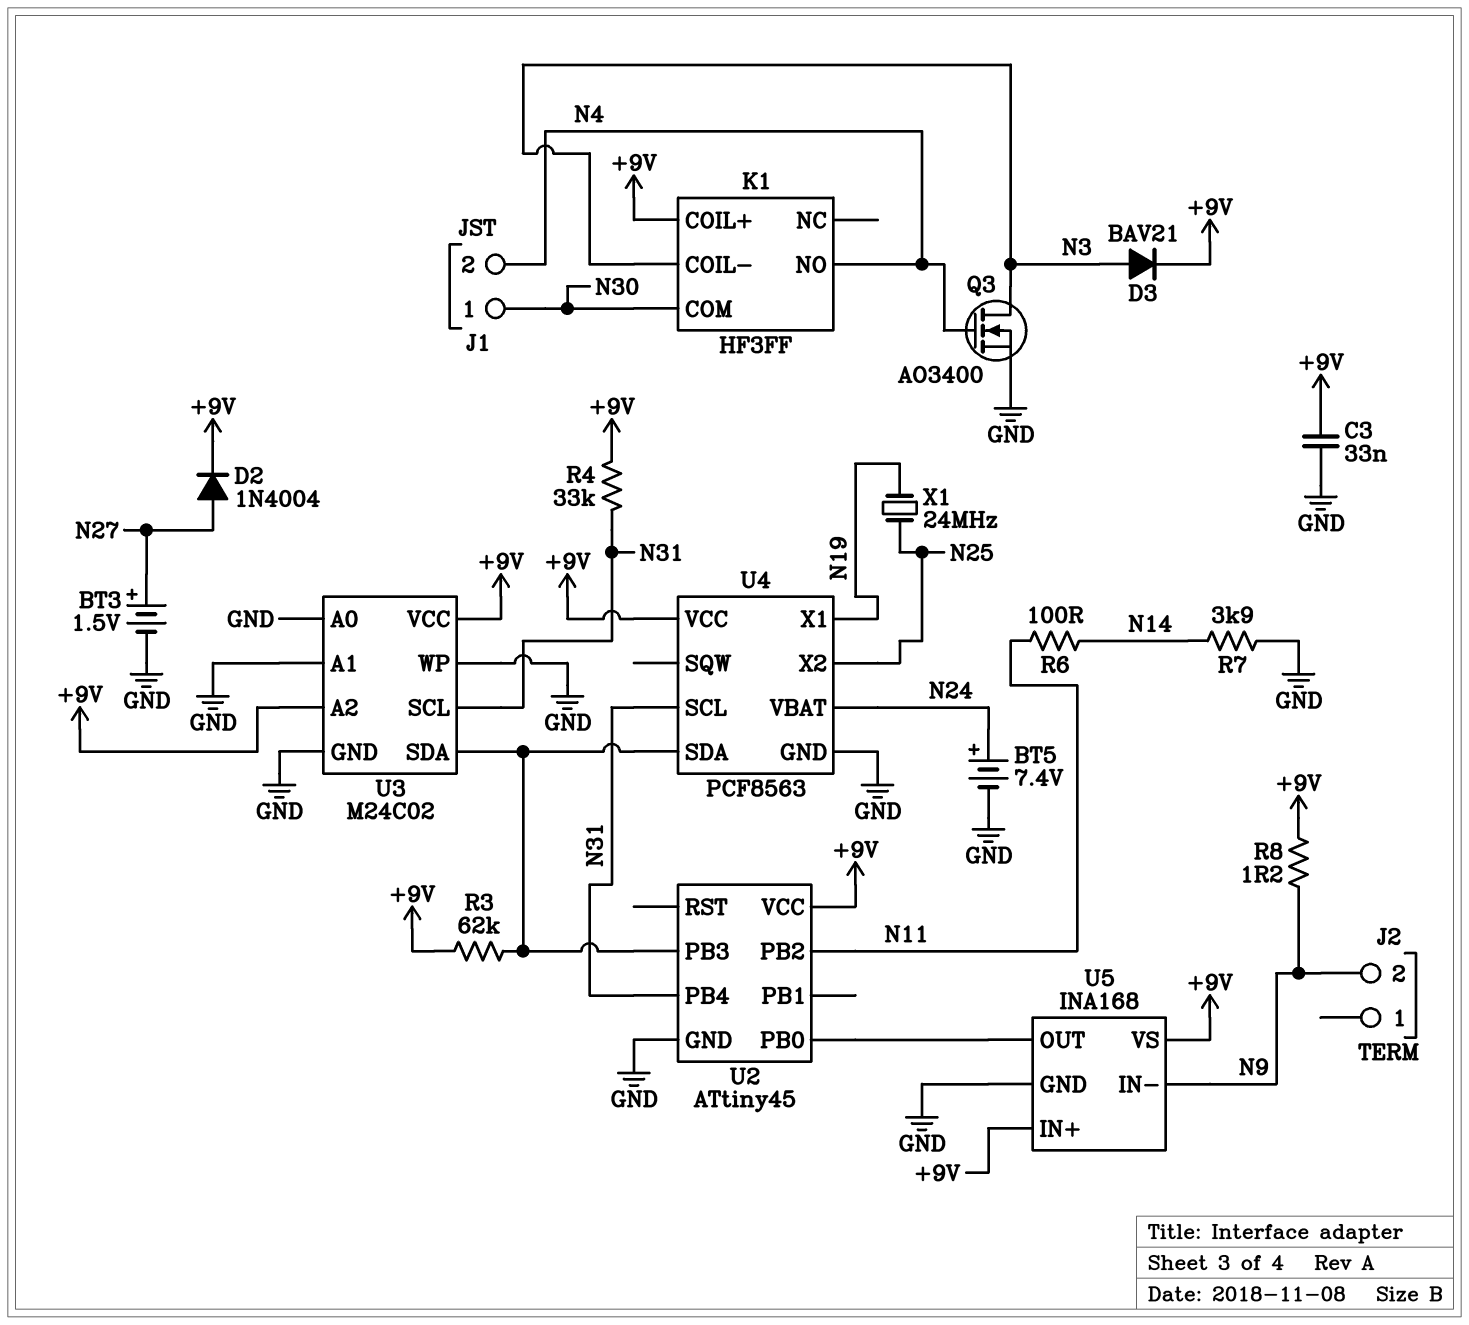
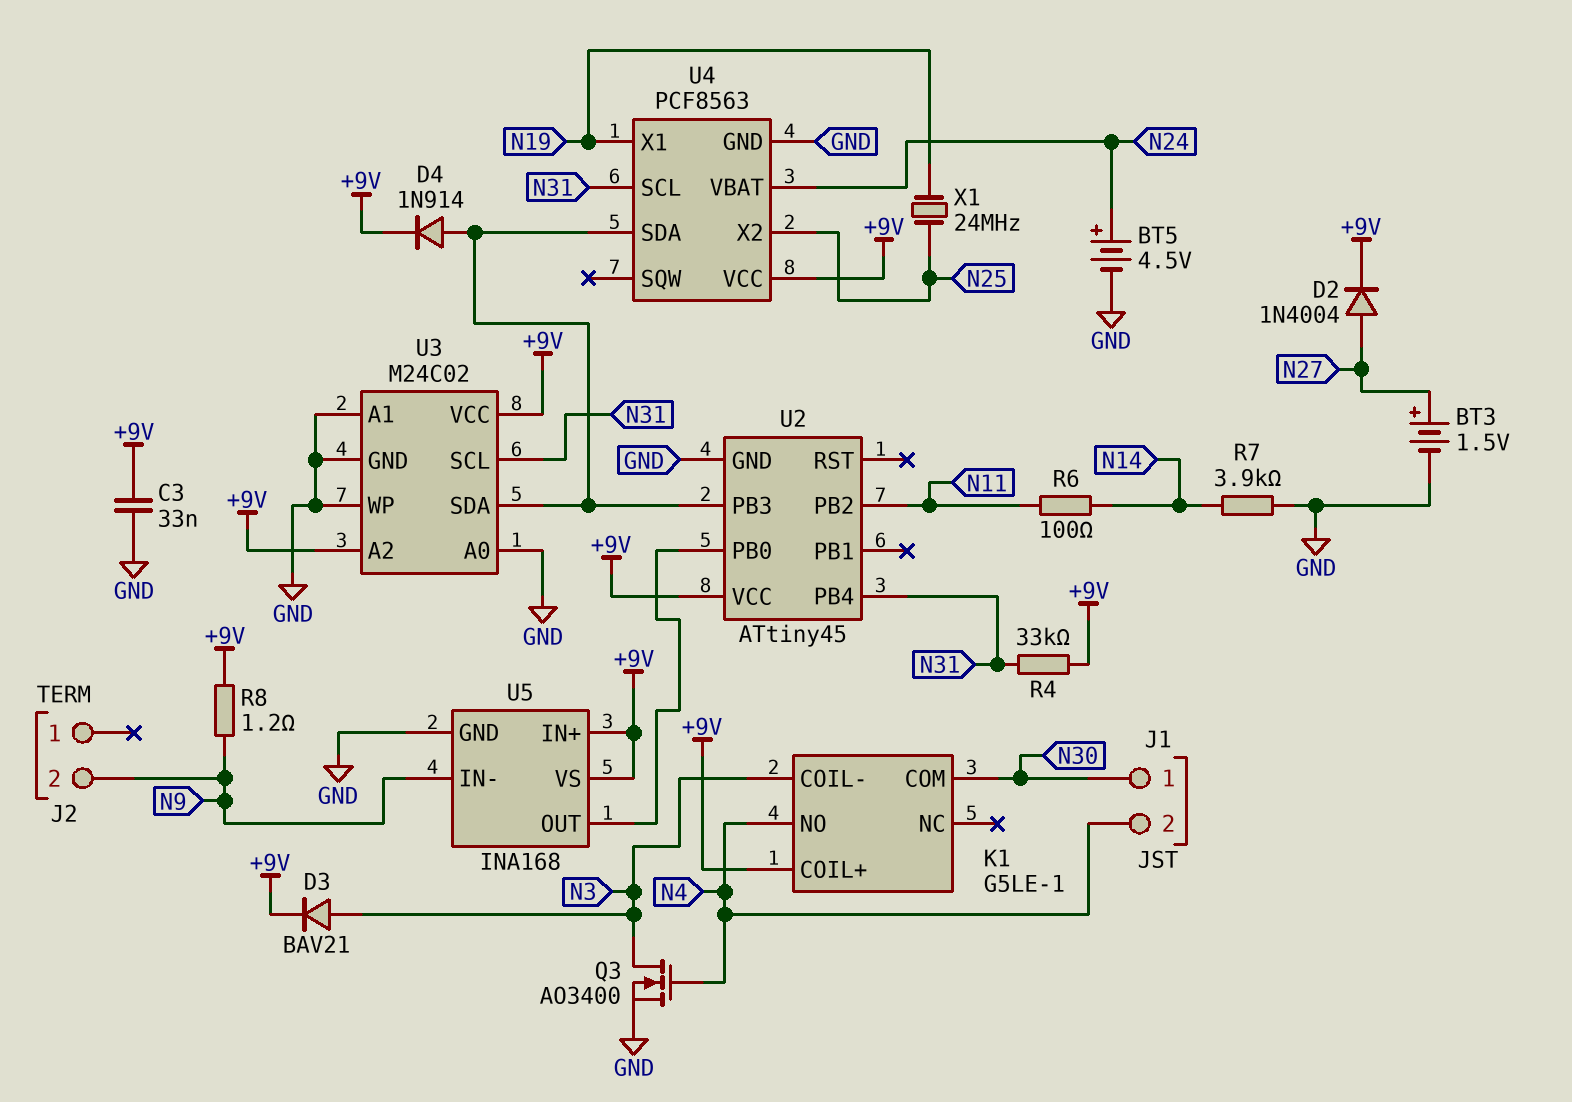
BT5: 7.4V (plus N24, minus GND) -> 4.5V (plus N24, minus GND)
D4: none -> diode 1N914 (A U2/PB3, K +9V)
K1: HF3FF -> G5LE-1
R3: 62k (+9V, U2/PB3) -> none

